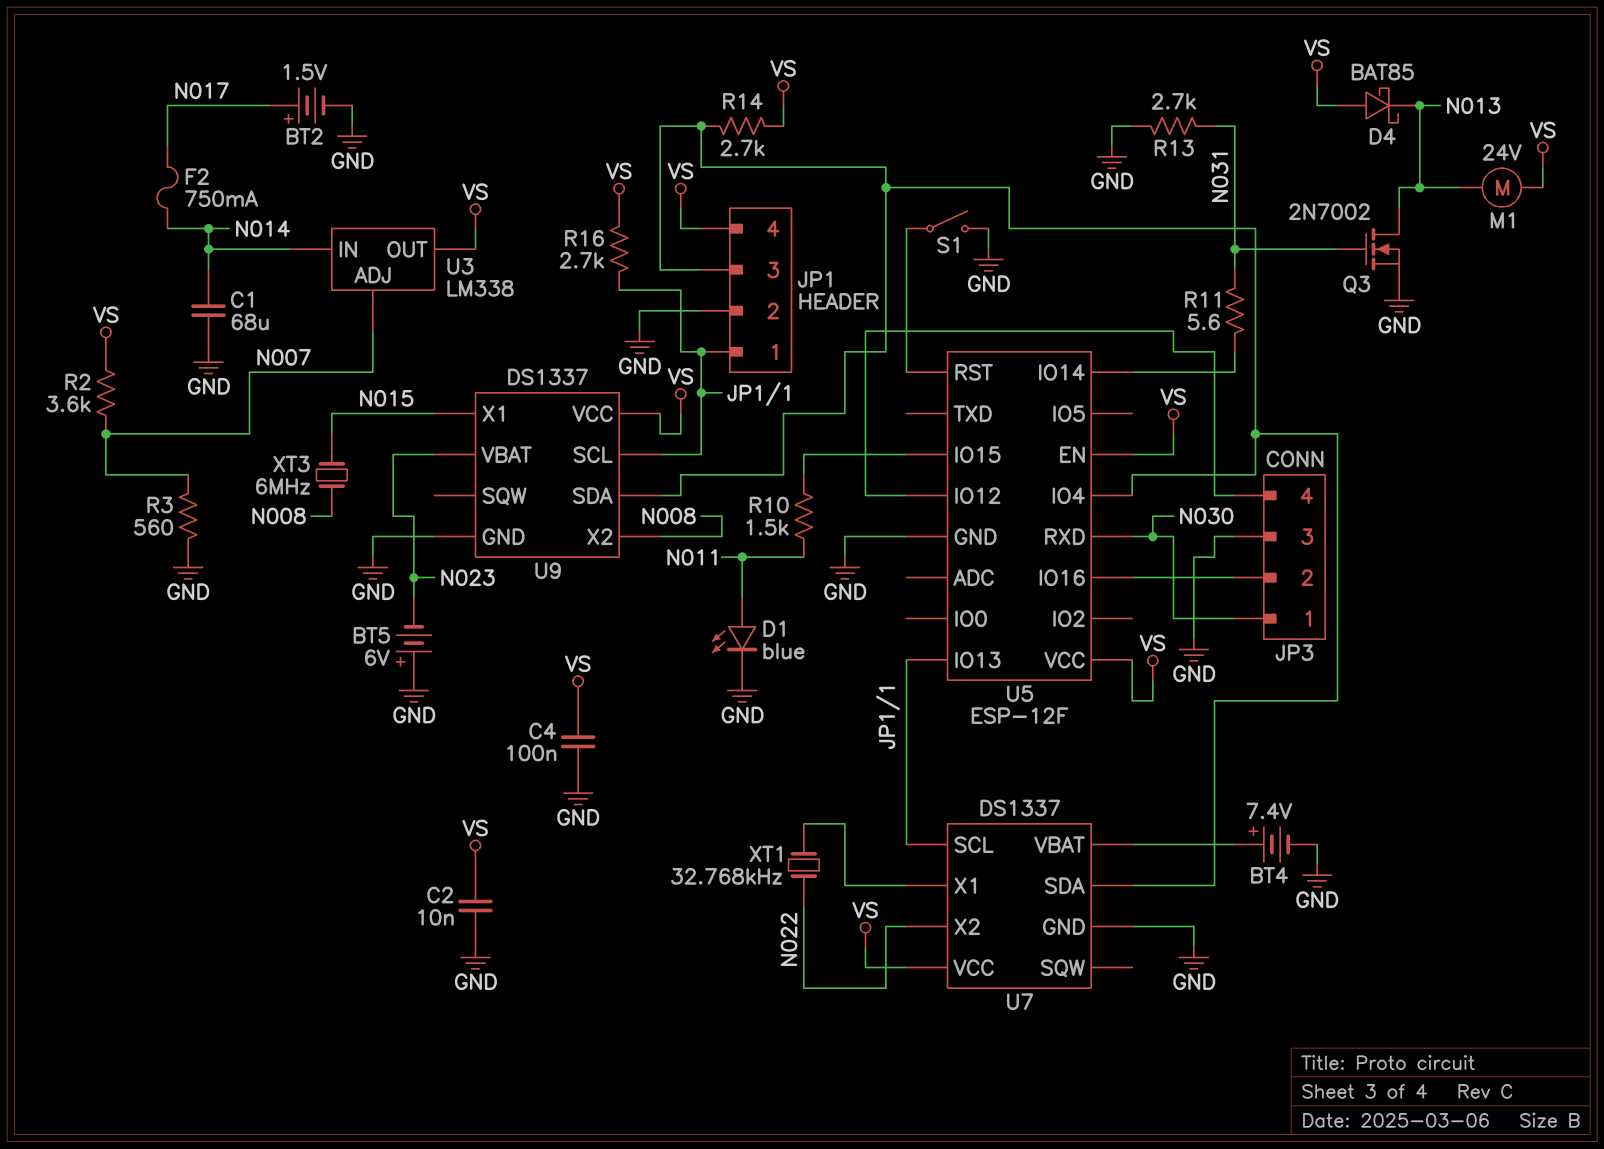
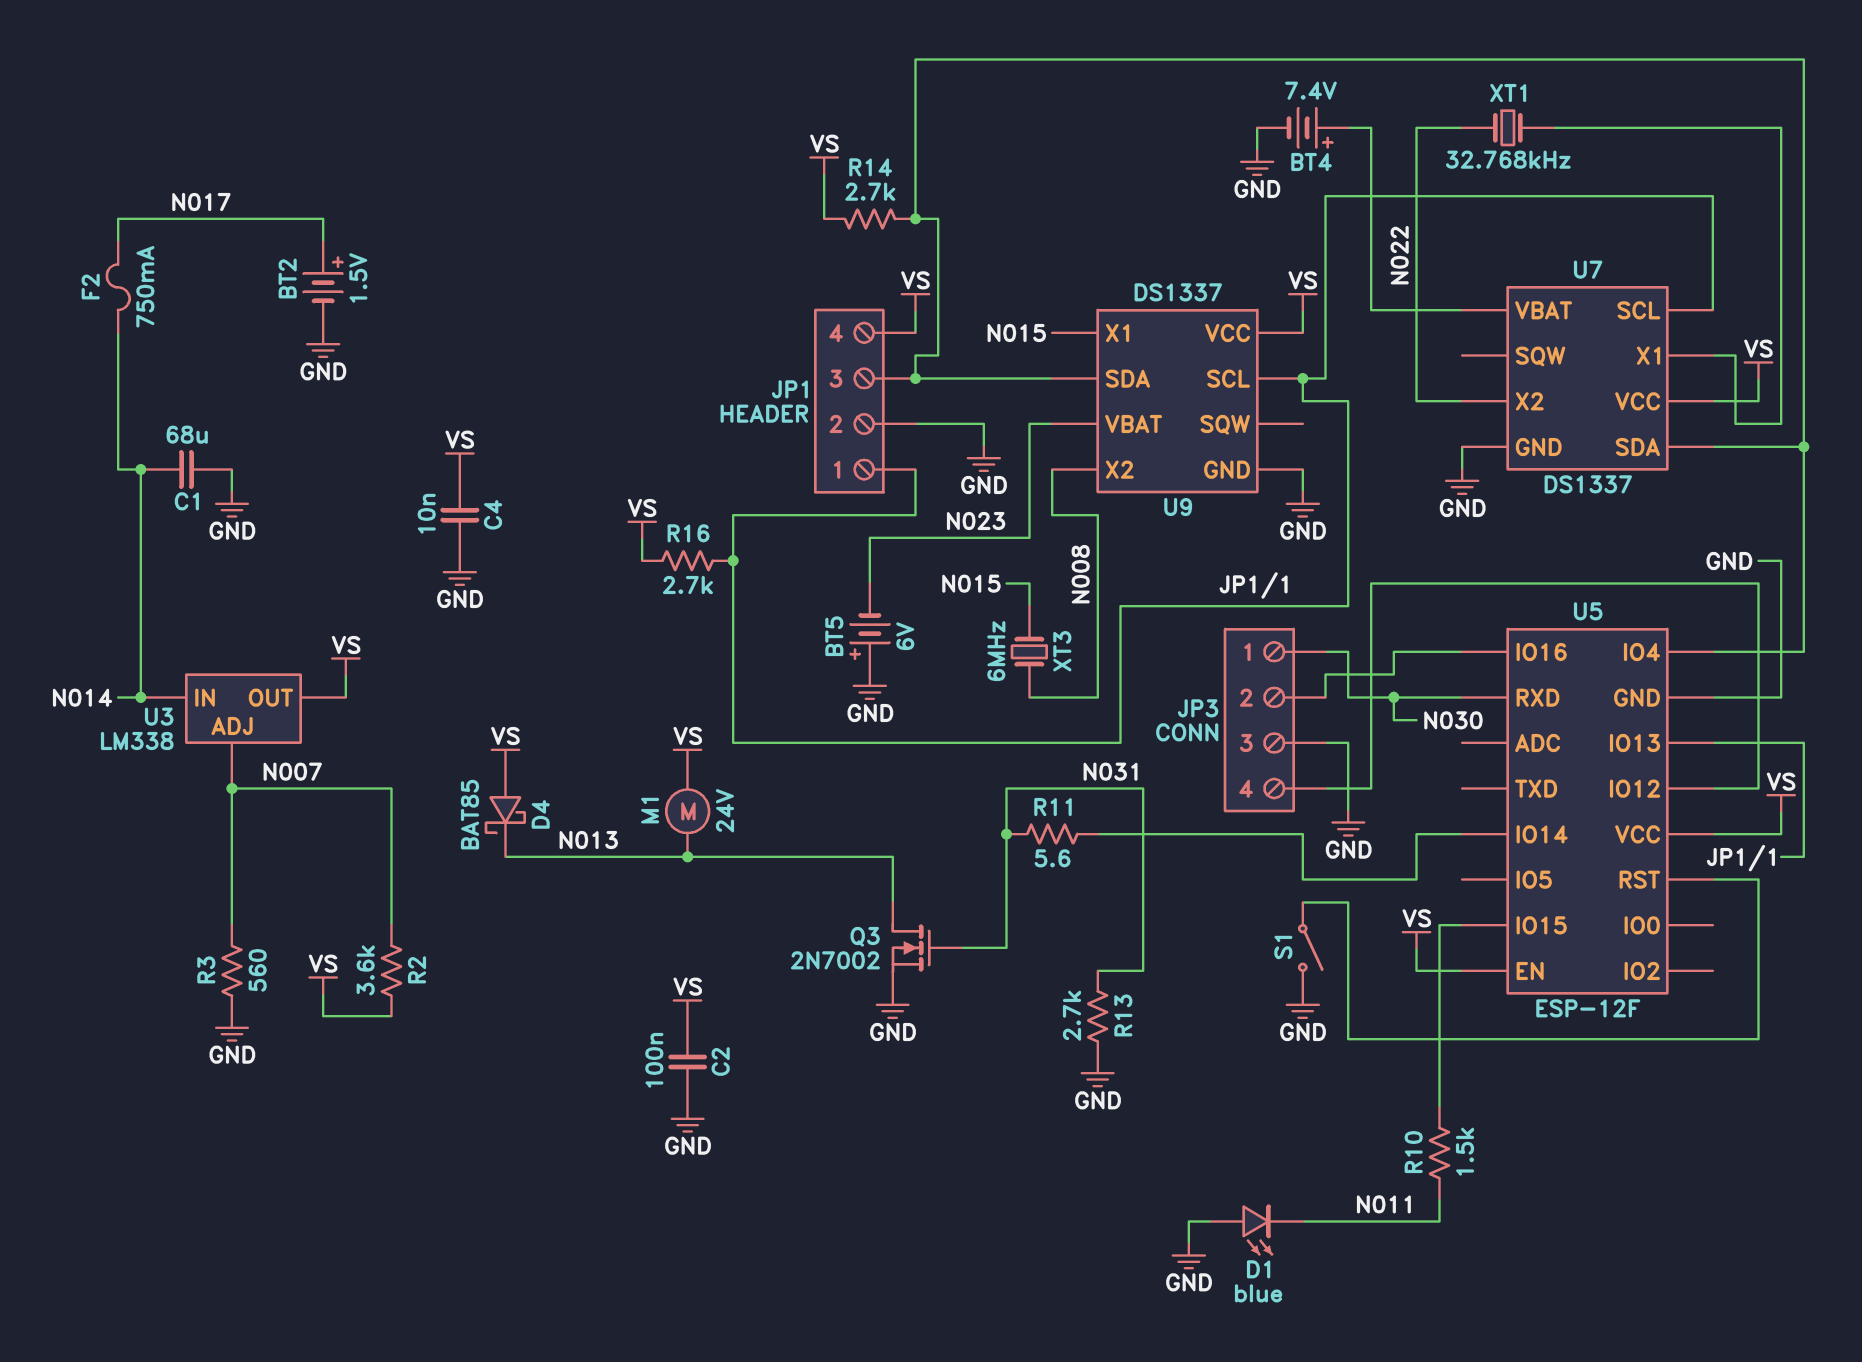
C2: 10nF (GND, VS) -> 100nF (GND, VS)
C4: 100nF (GND, VS) -> 10nF (GND, VS)
D1: LED blue (A N011, K GND) -> LED blue (A GND, K N011)

